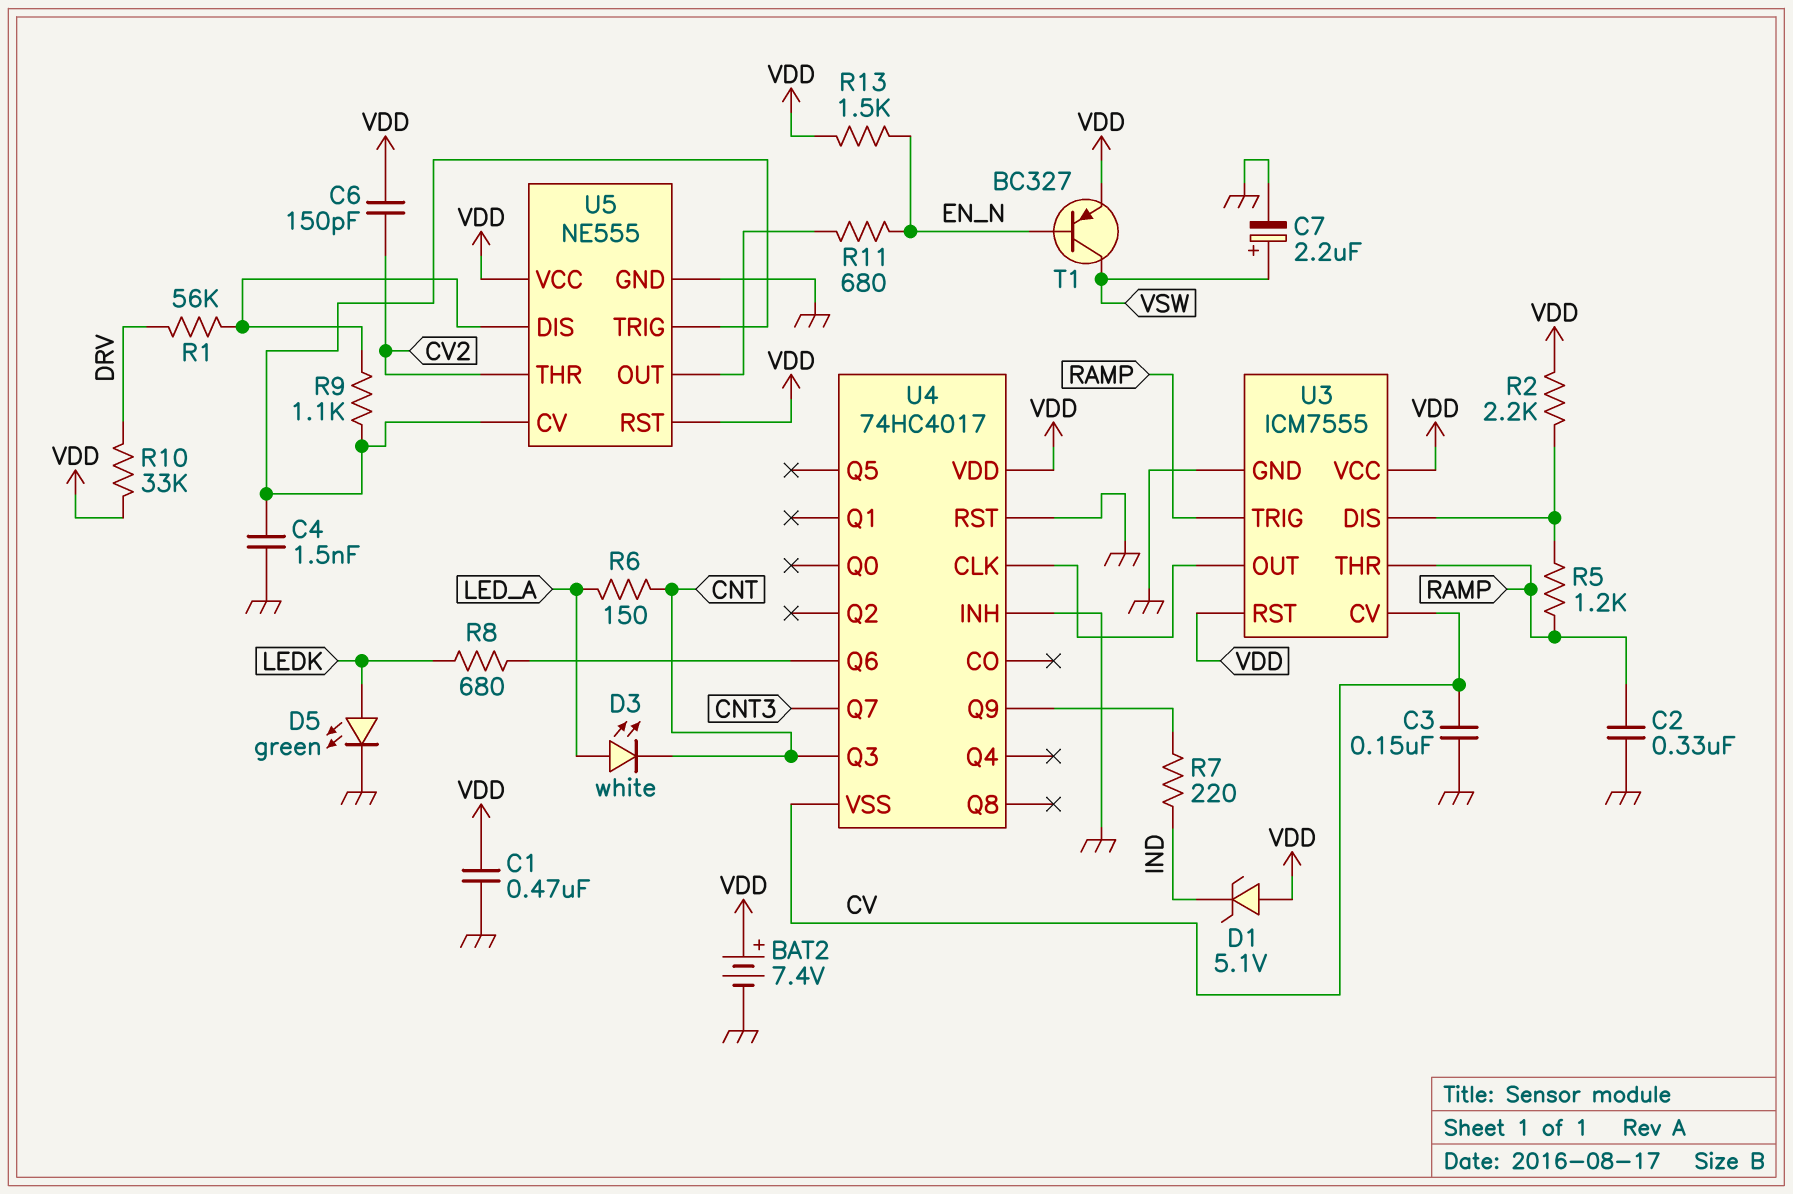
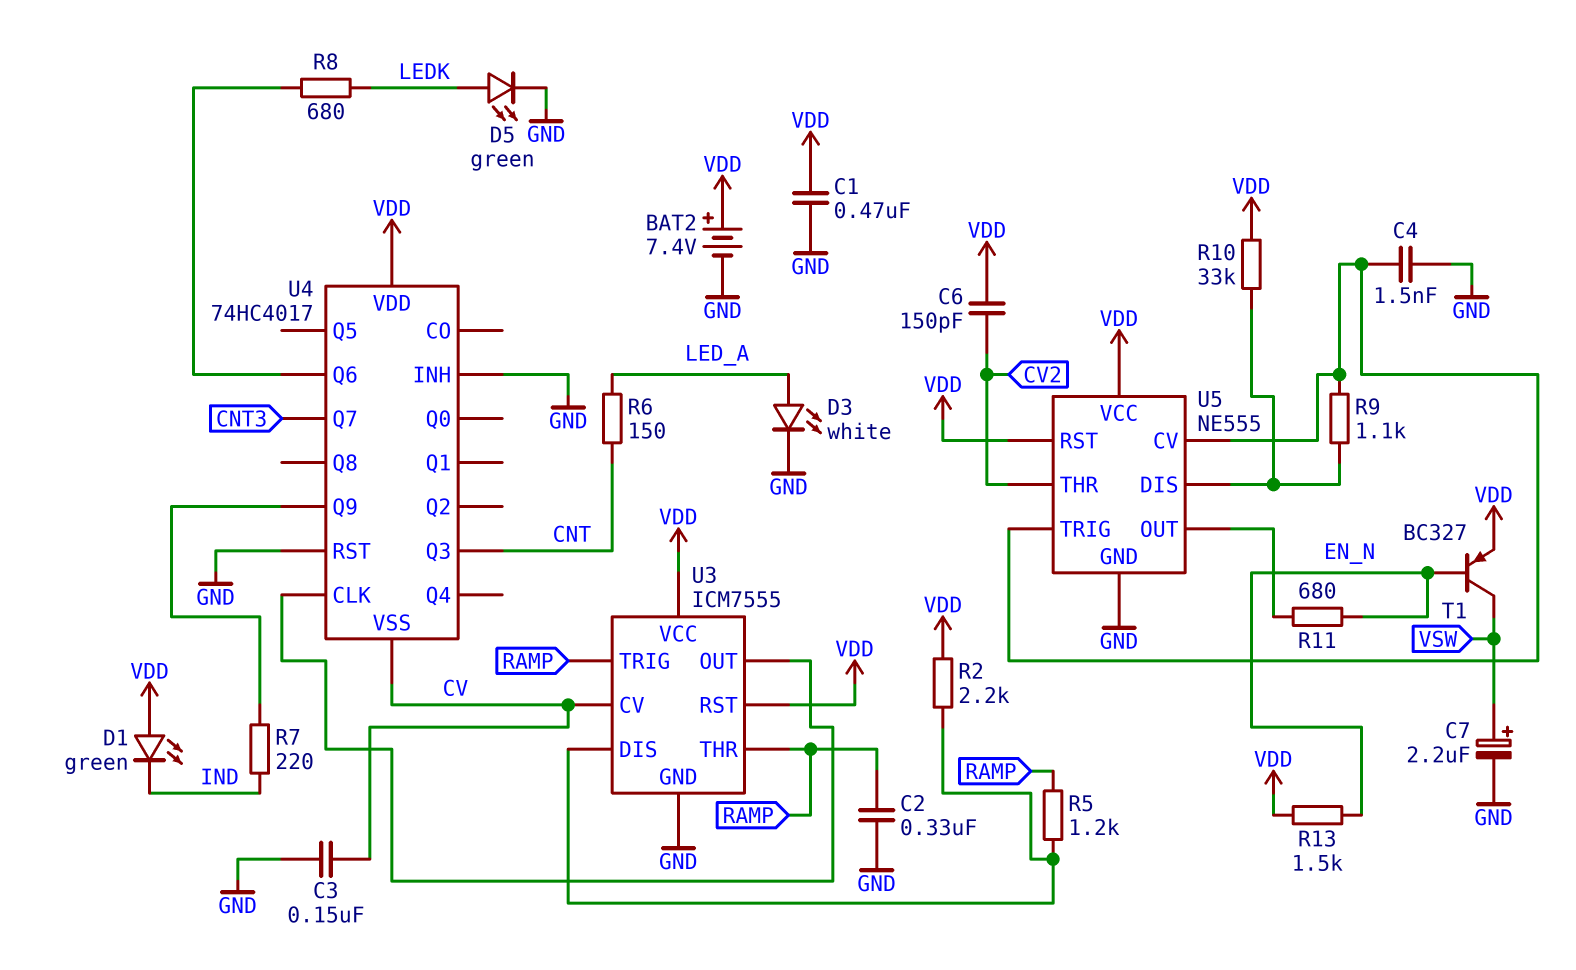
D1: zener 5.1V (A VDD, K IND) -> LED green (A VDD, K IND)
D3: LED white (A LED_A, K CNT) -> LED white (A LED_A, K GND)
R1: 56k (DRV, U5/DIS) -> none
R10: 33k (DRV, VDD) -> 33k (U5/DIS, VDD)

